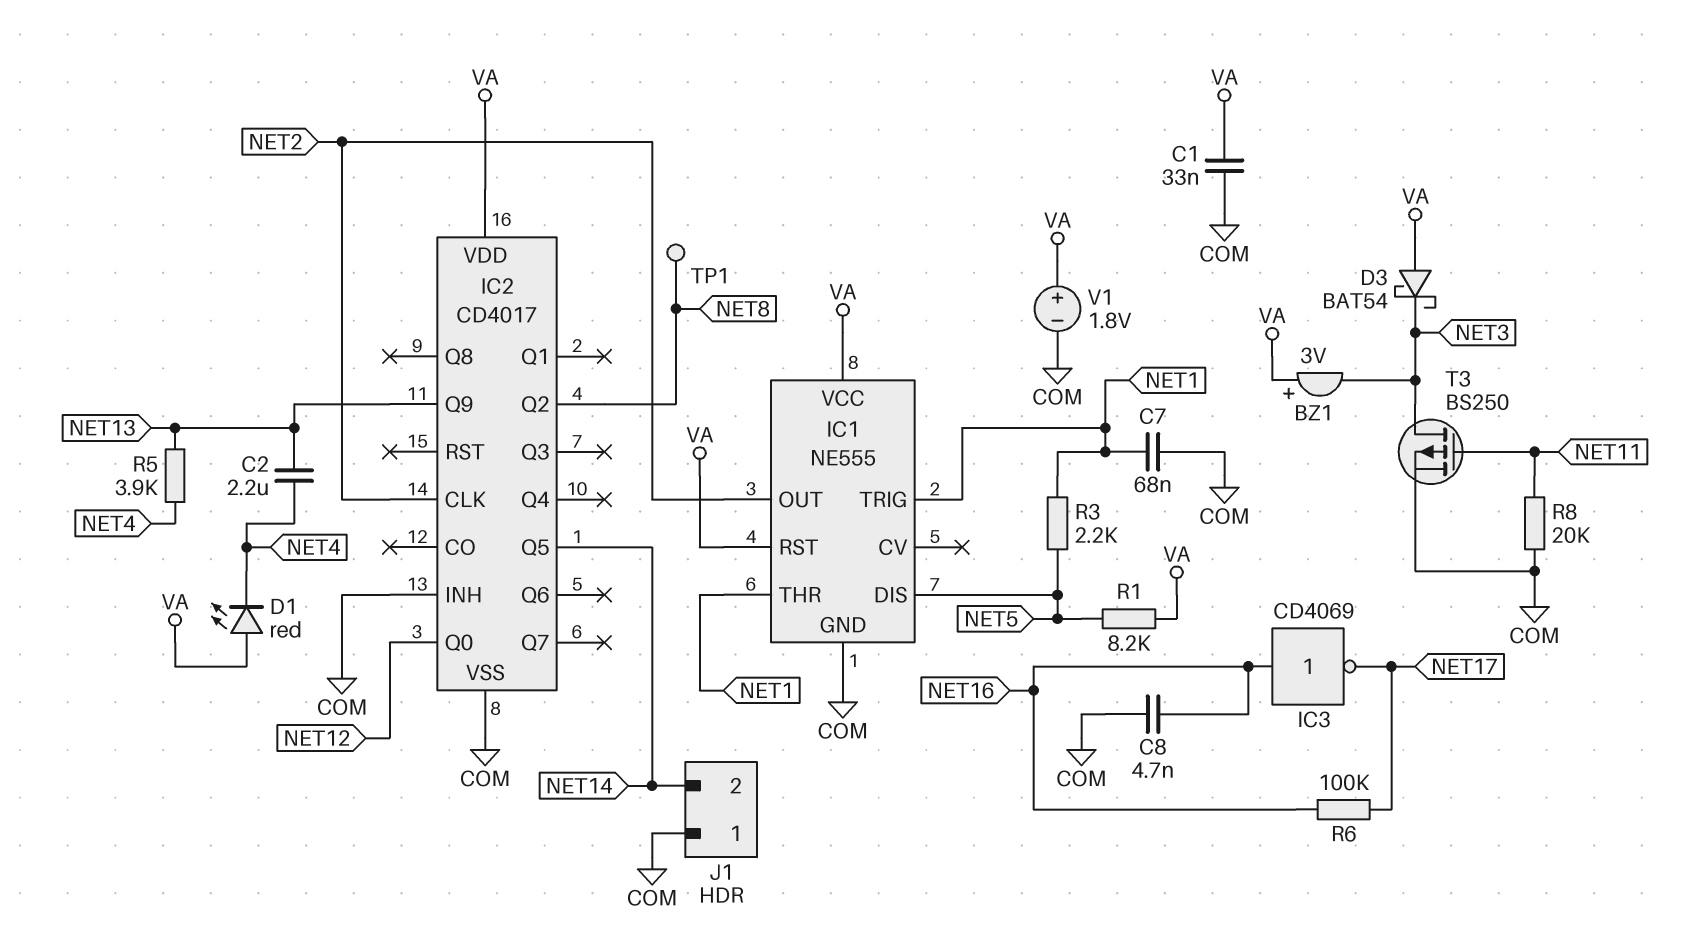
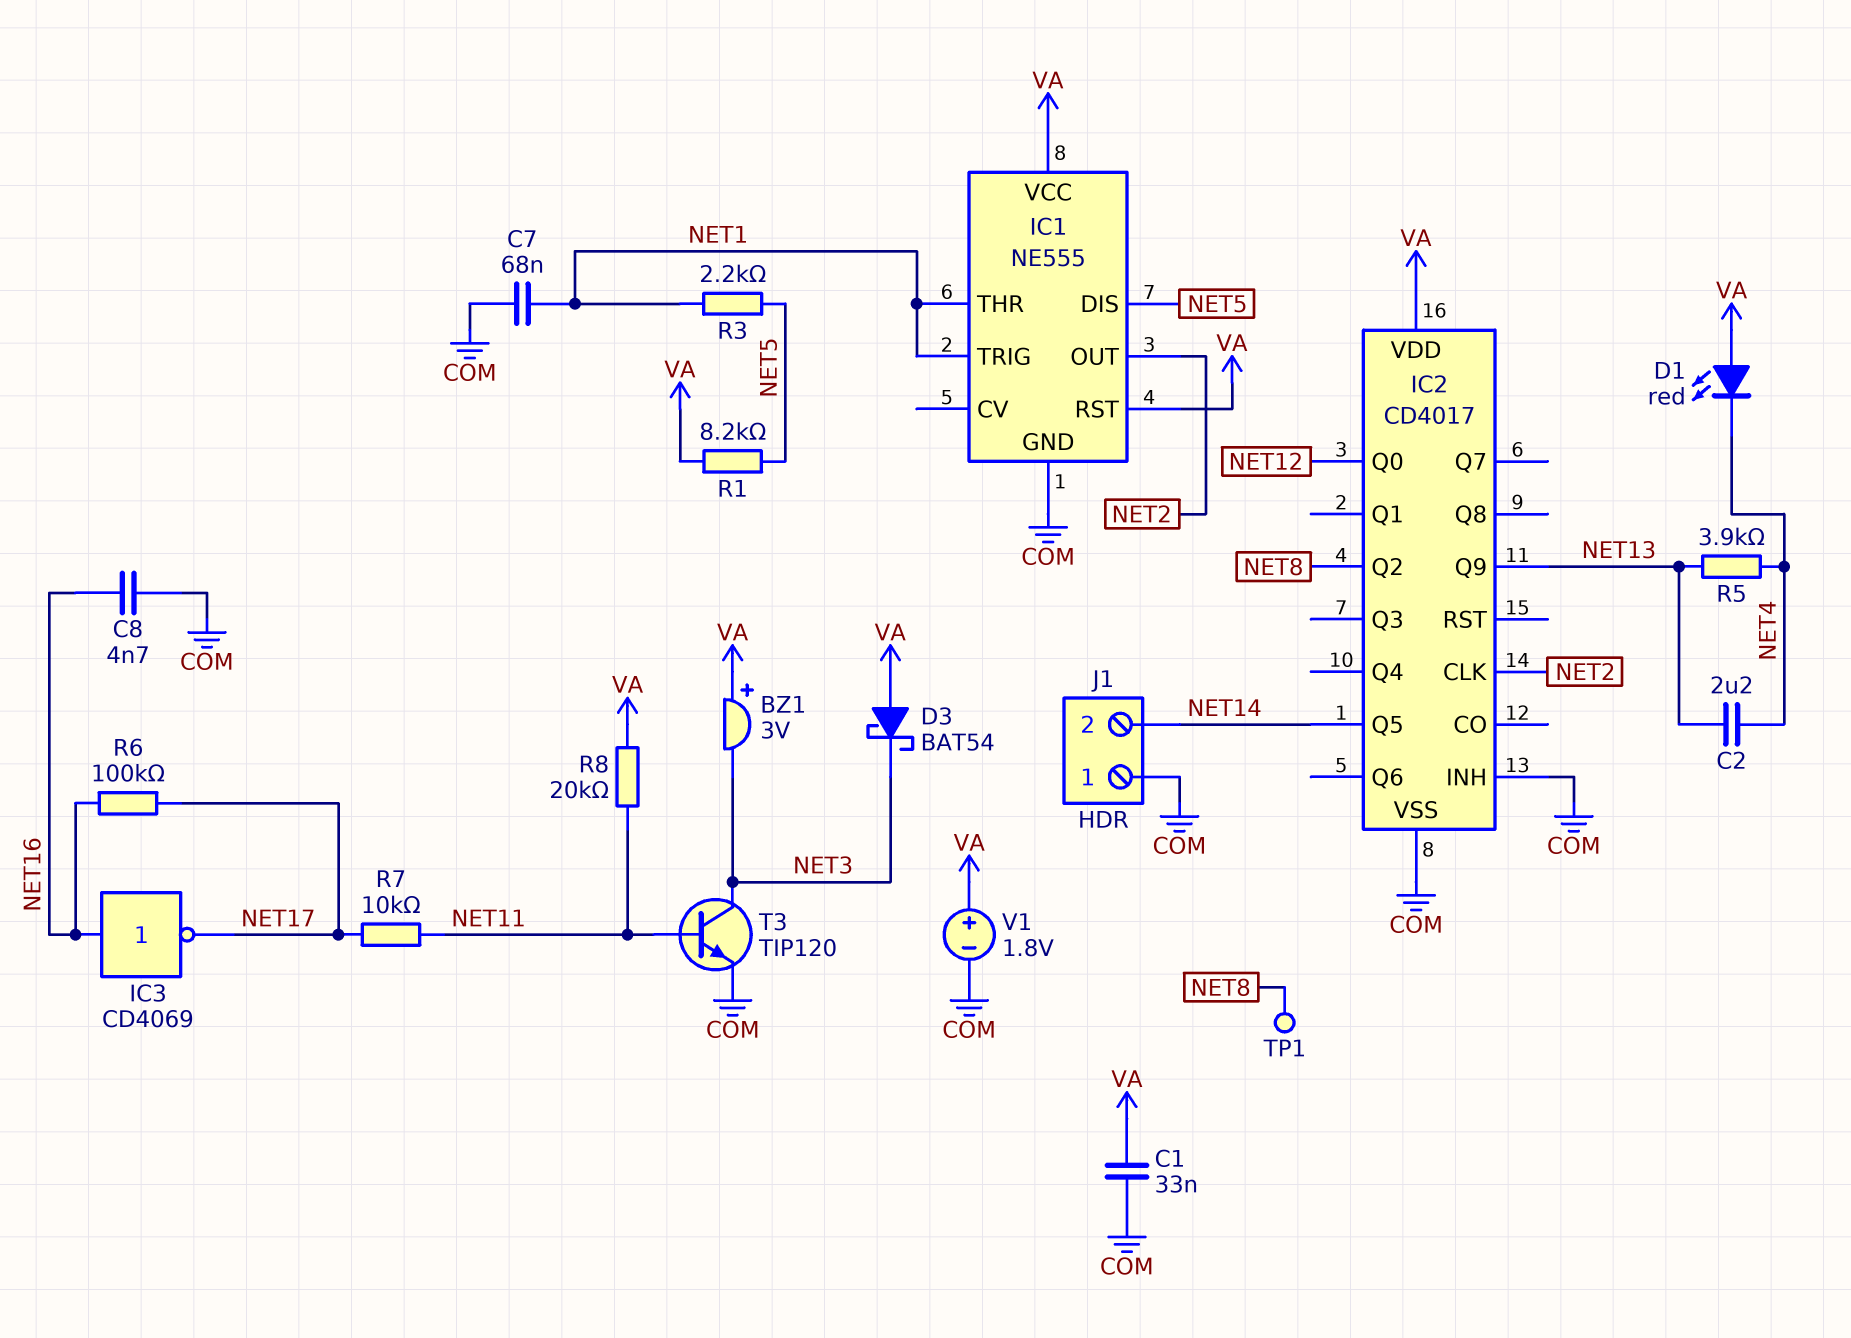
R7: none -> 10k (NET11, NET17)
R8: 20k (COM, NET11) -> 20k (NET11, VA)
T3: PMOS BS250 (G NET11, D NET3, S COM) -> NPN TIP120 (B NET11, C NET3, E COM)

